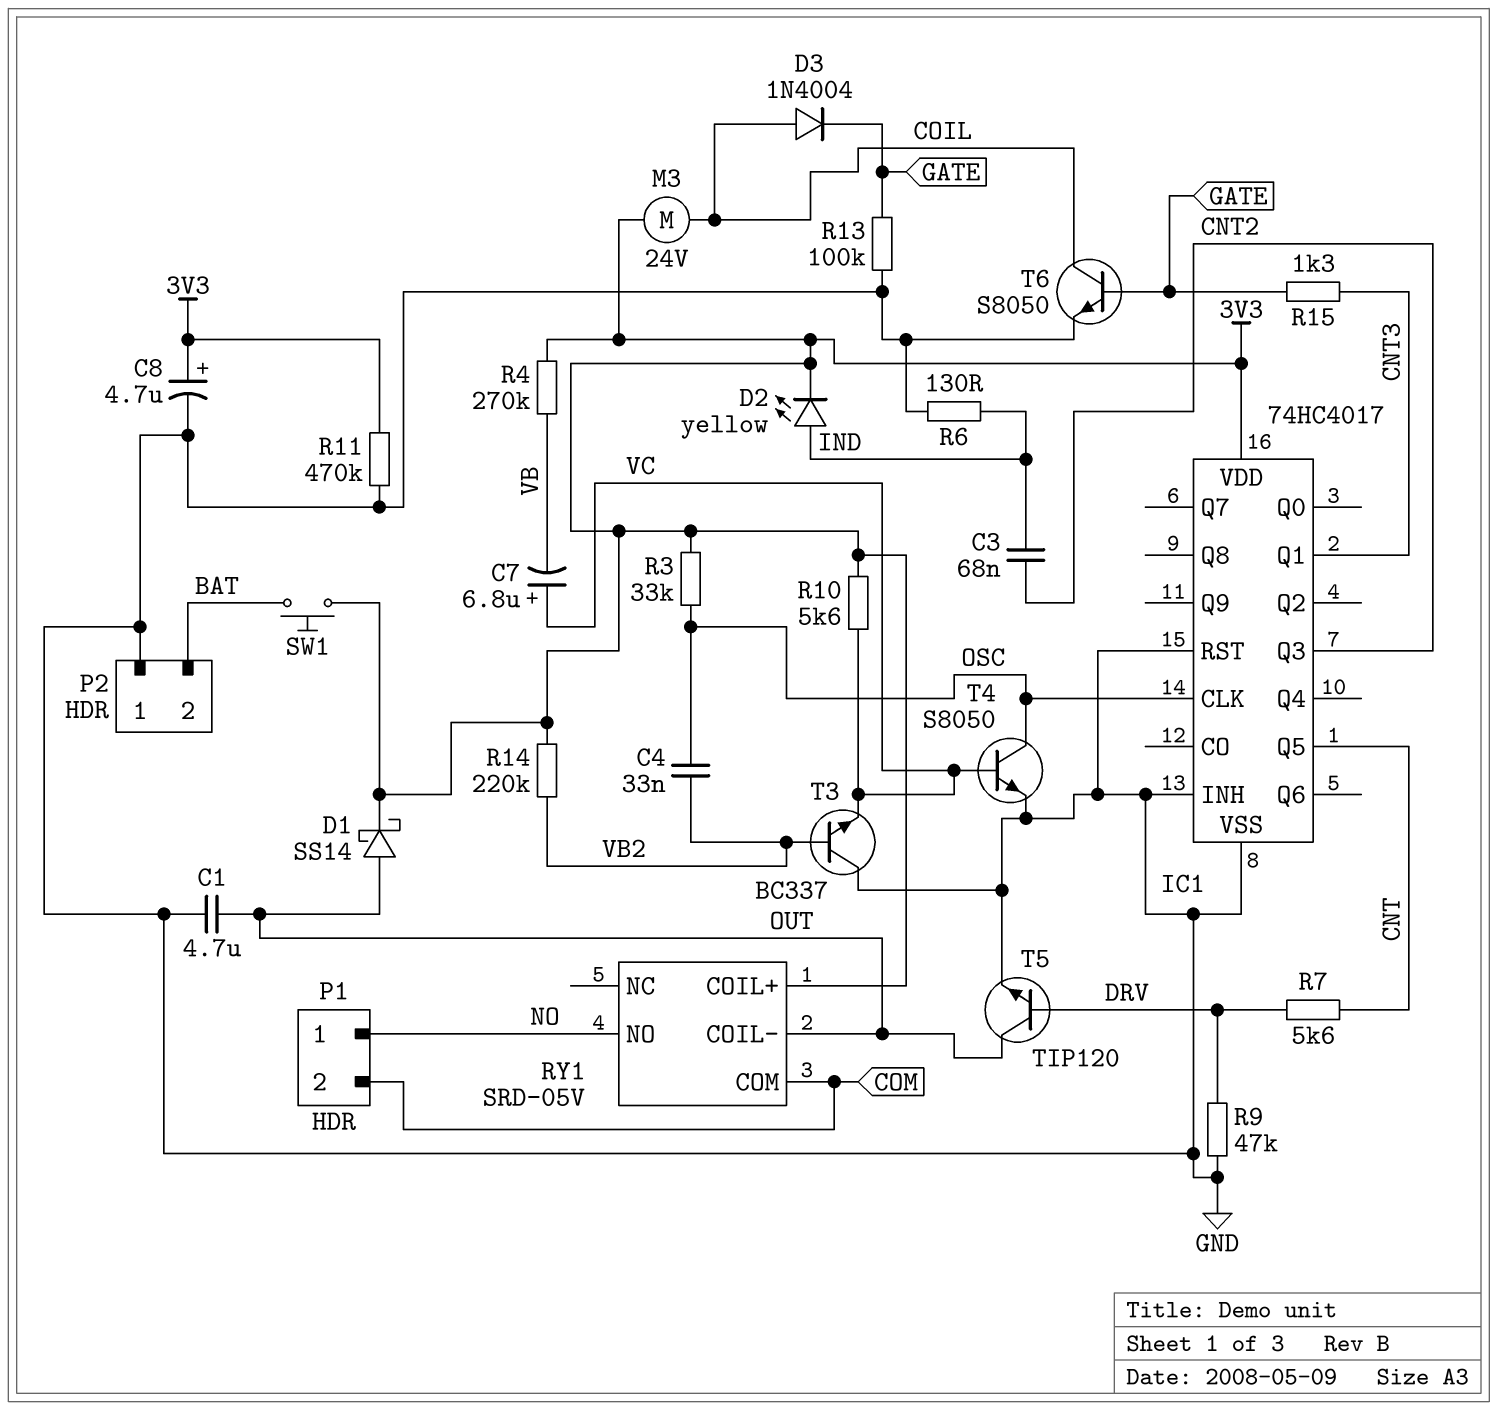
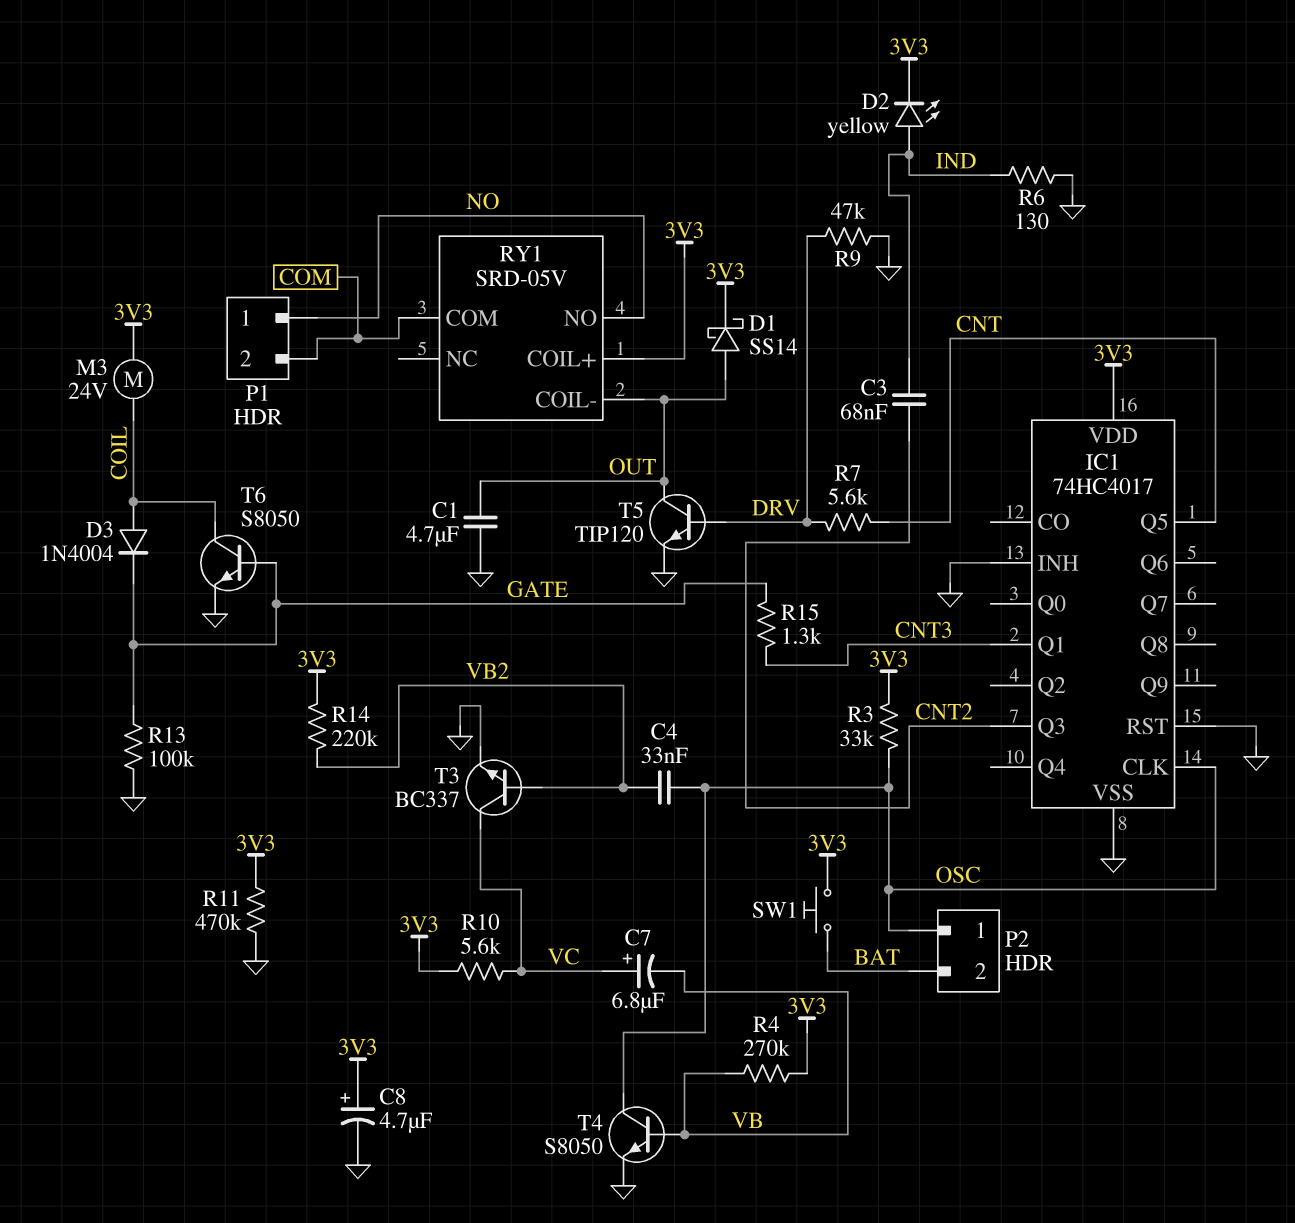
P2 pin 1: GND -> OSC
T3: NPN BC337 (B VB2, C GND, E VC) -> NPN BC337 (B VB2, C VC, E GND)
T4: NPN S8050 (B VC, C OSC, E GND) -> NPN S8050 (B VB, C OSC, E GND)

